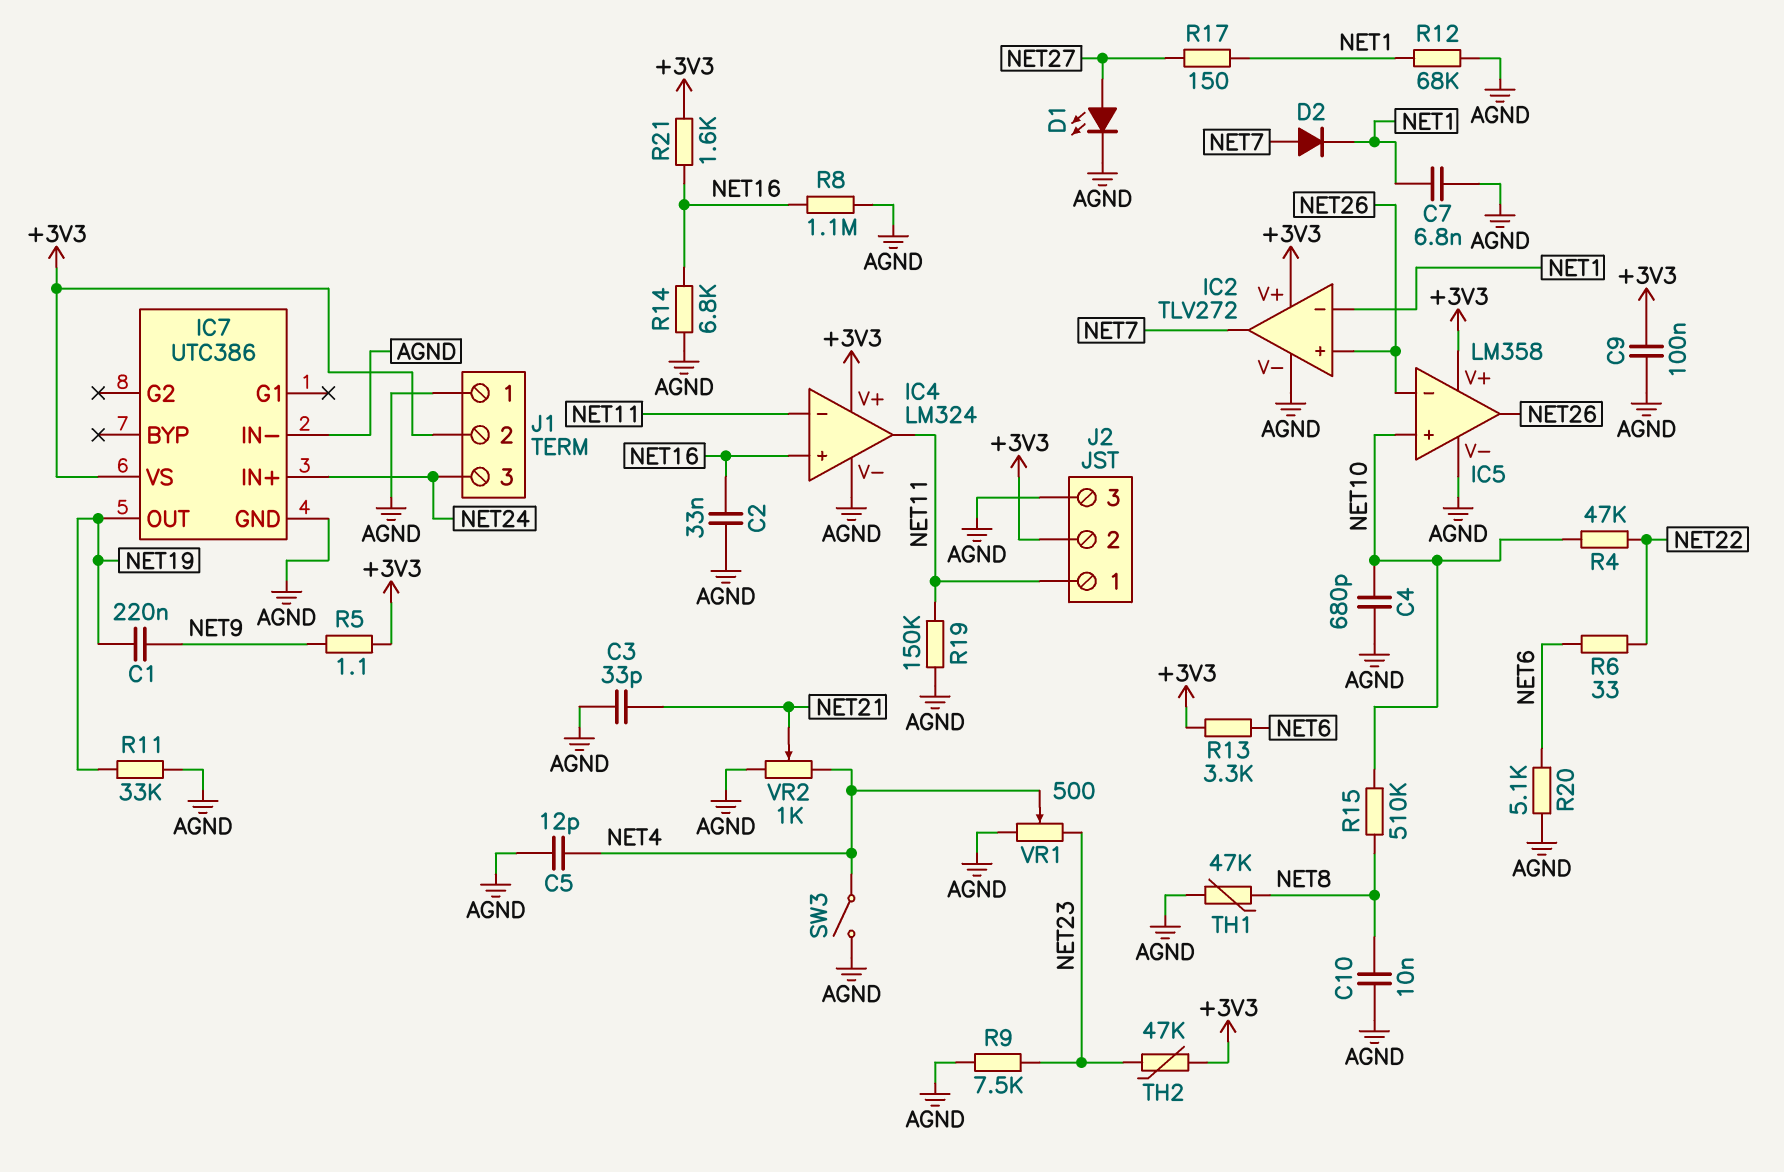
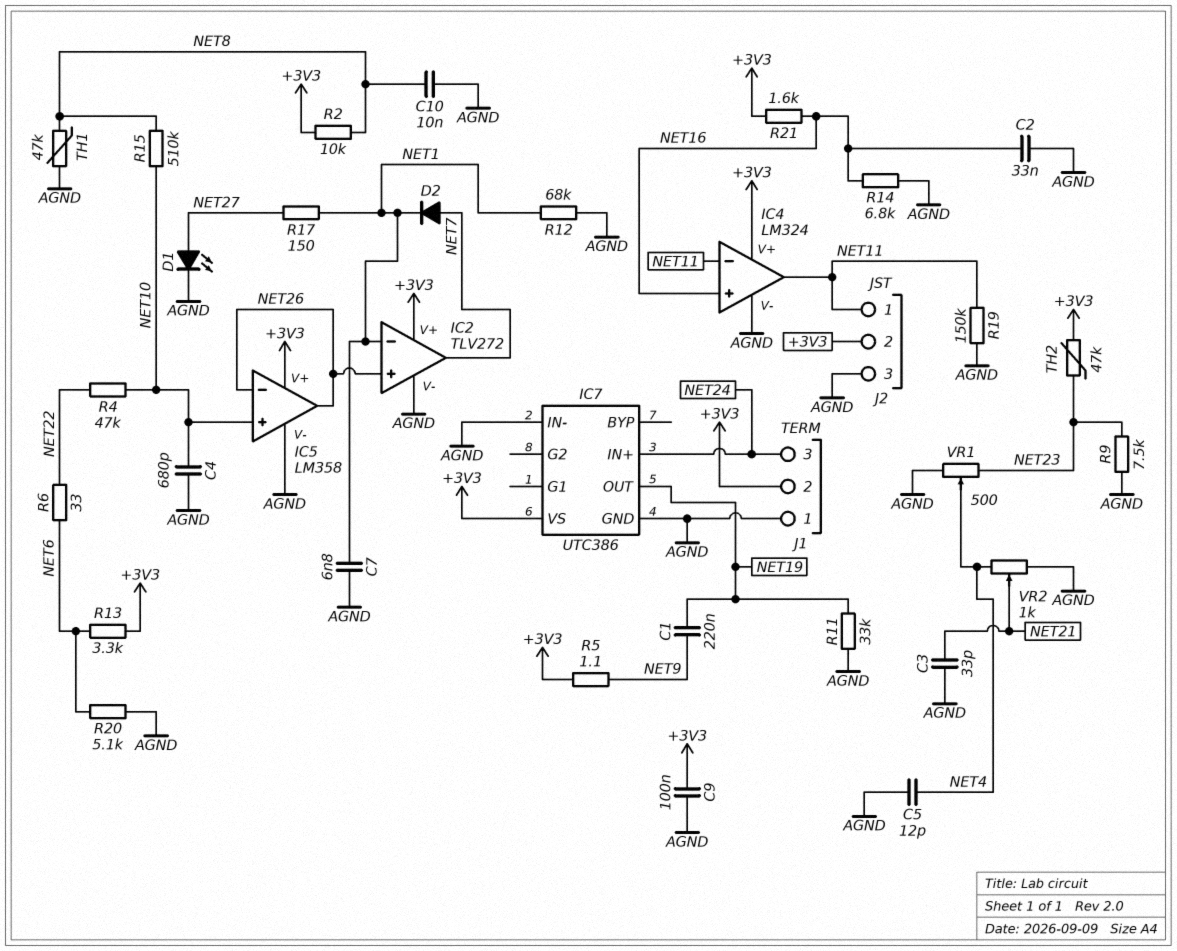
R2: none -> 10k (+3V3, NET8)
R8: 1.1M (AGND, NET16) -> none
SW3: switch (AGND, NET4) -> none

